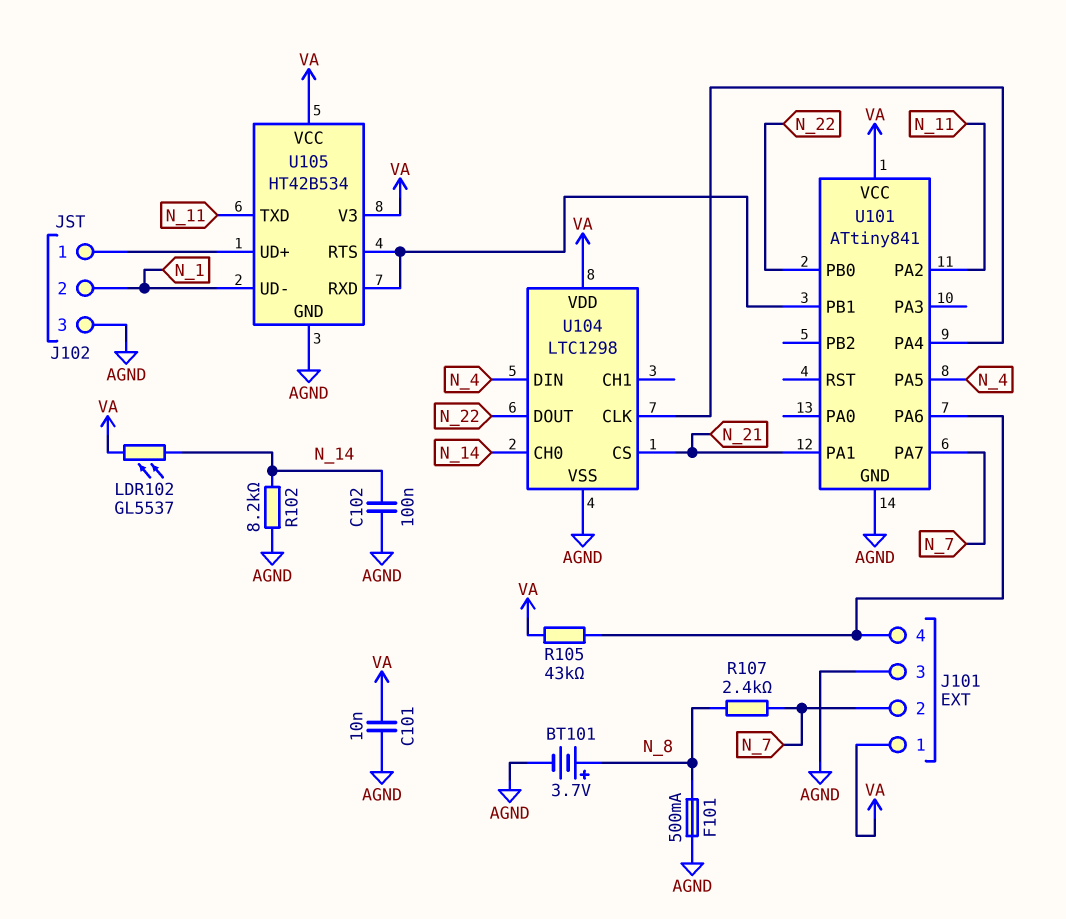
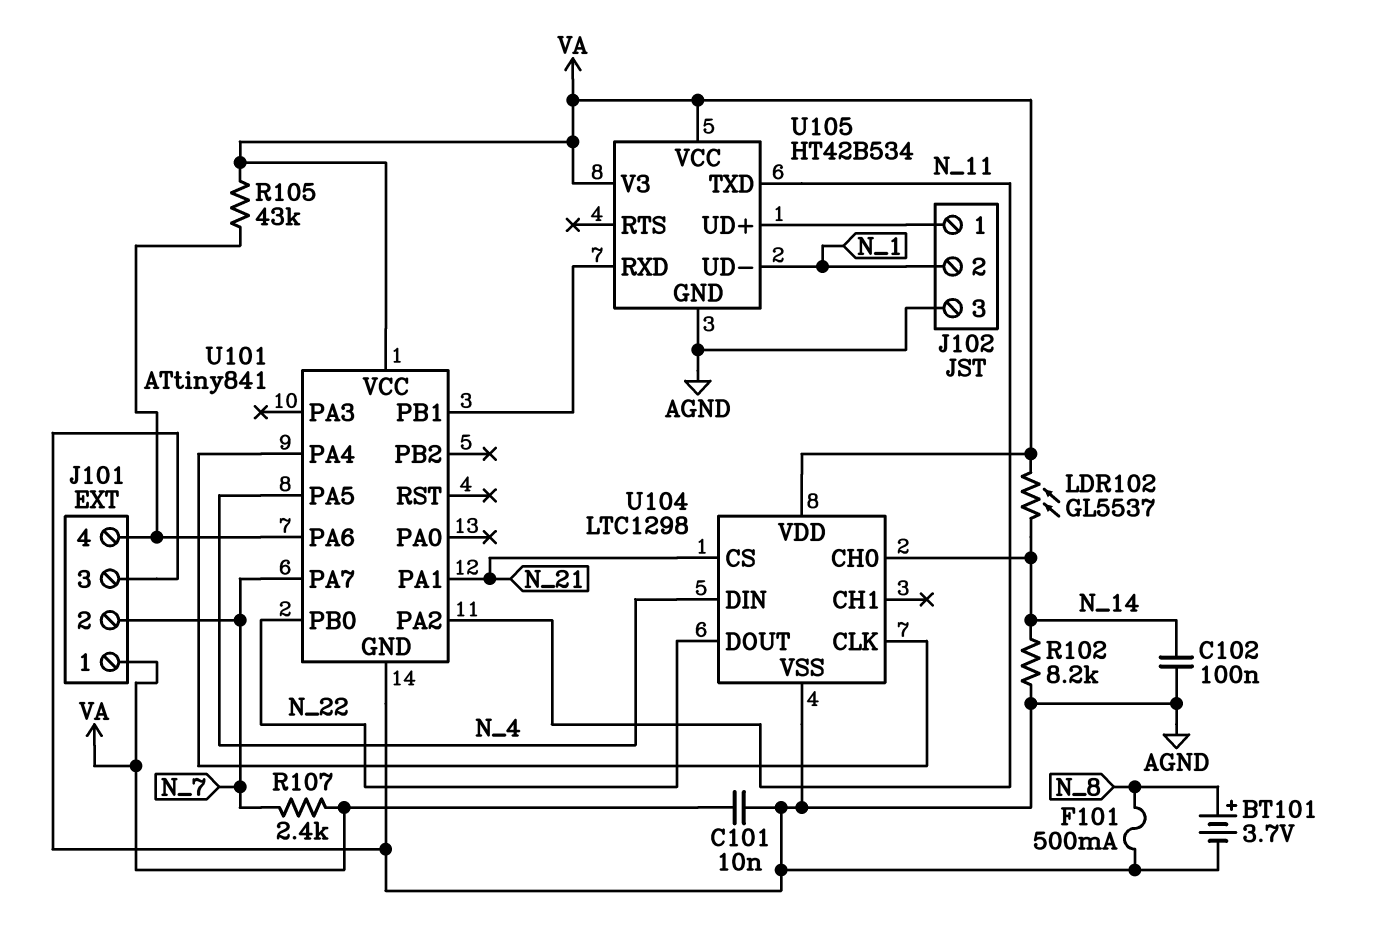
R107: 2.4k (N_7, N_8) -> 2.4k (N_7, VA)
U105 pin RTS: U101/PB1 -> none

